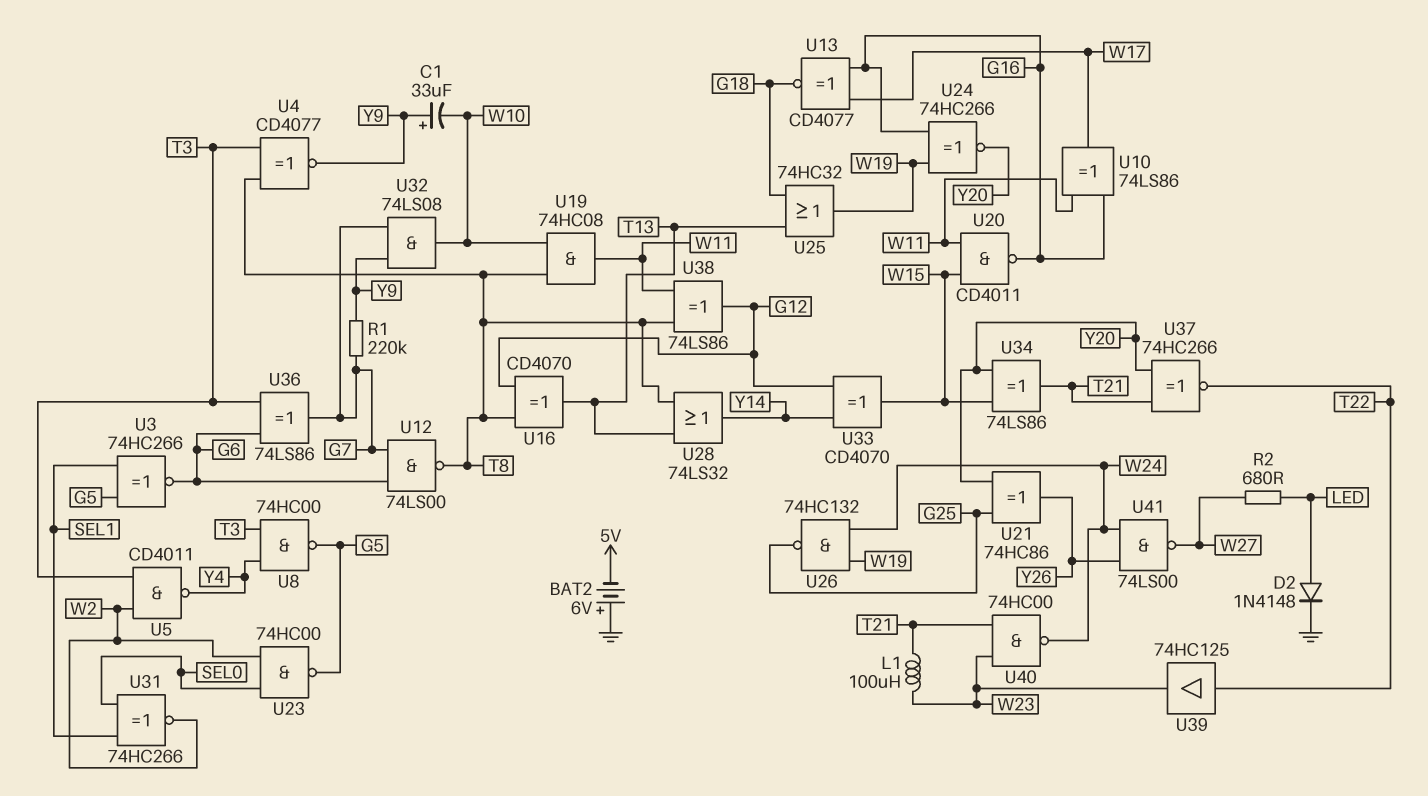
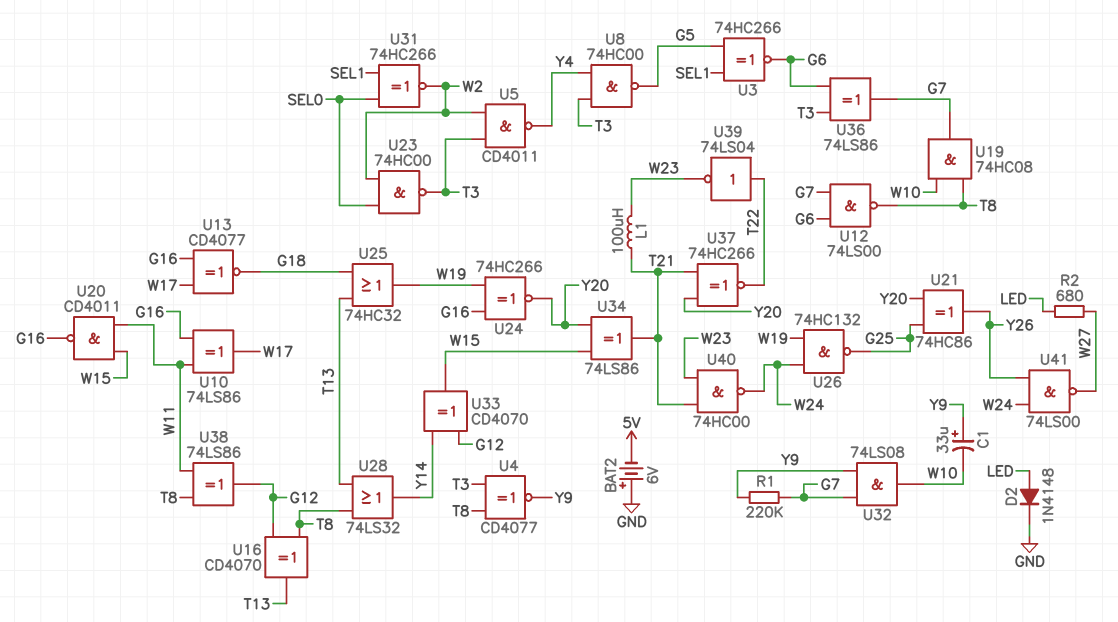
U19: AND 74HC08 (in T8, in W10, out W11) -> AND 74HC08 (in T8, in W10, out G7)
U23: NAND 74HC00 (in SEL0, in W2, out G5) -> NAND 74HC00 (in SEL0, in W2, out T3)
U39: buffer 74HC125 (in T22, out W23) -> NOT 74LS04 (in T22, out W23)

